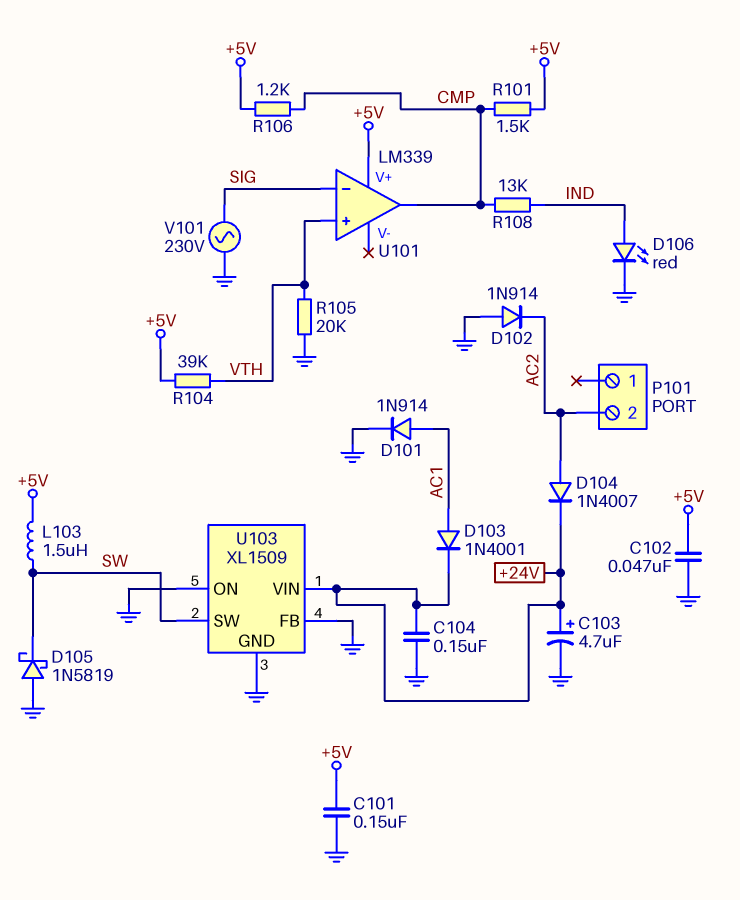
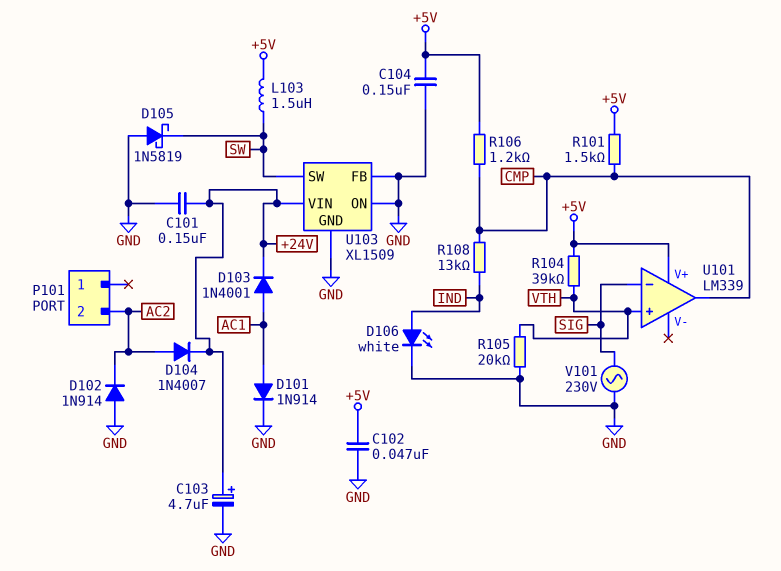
C101: 150nF (+5V, GND) -> 150nF (+24V, GND)
C104: 150nF (+24V, GND) -> 150nF (+5V, GND)
D106: LED red (A IND, K GND) -> LED white (A IND, K GND)

